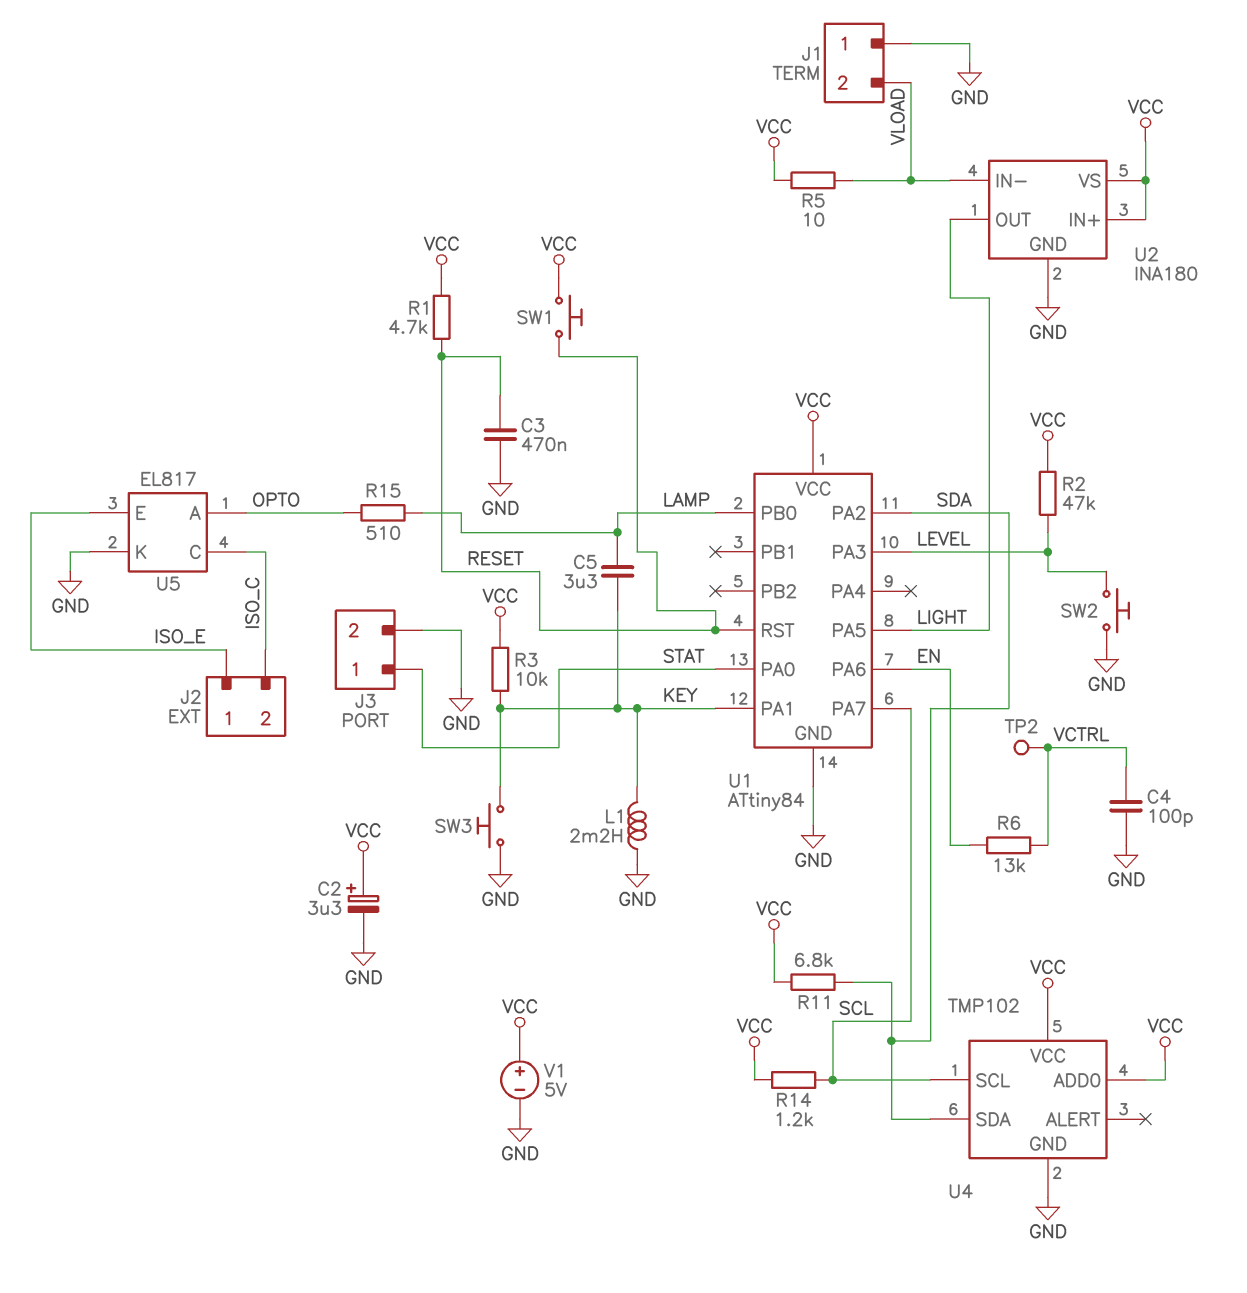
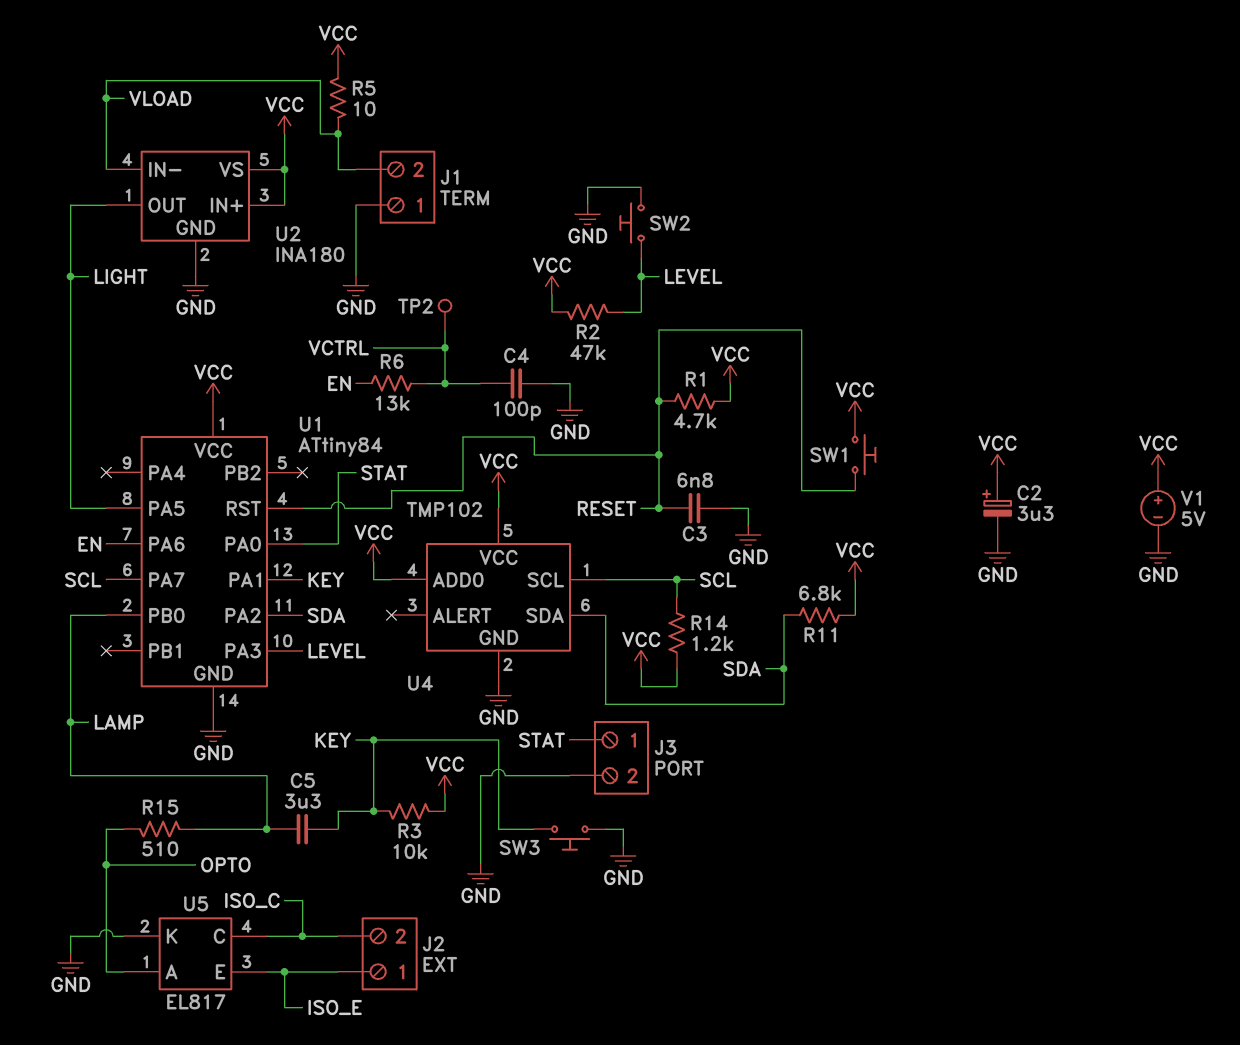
C3: 470nF (GND, RESET) -> 6.8nF (GND, RESET)
L1: 2.2mH (GND, KEY) -> none

